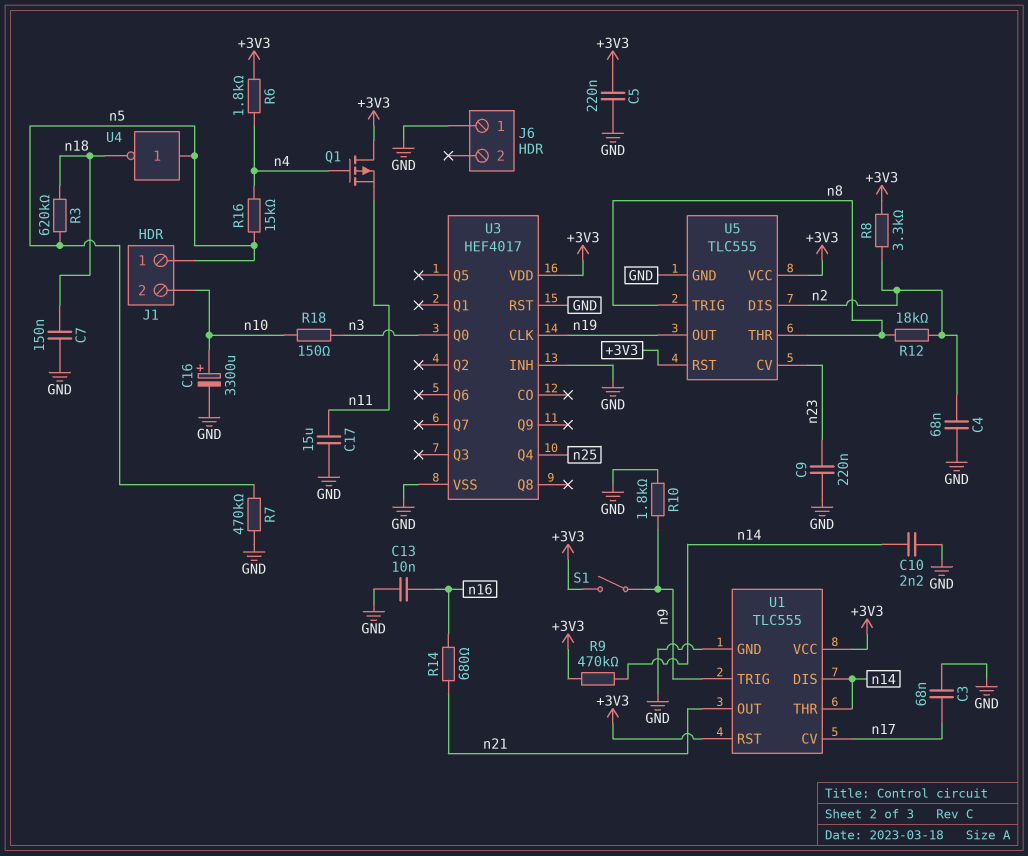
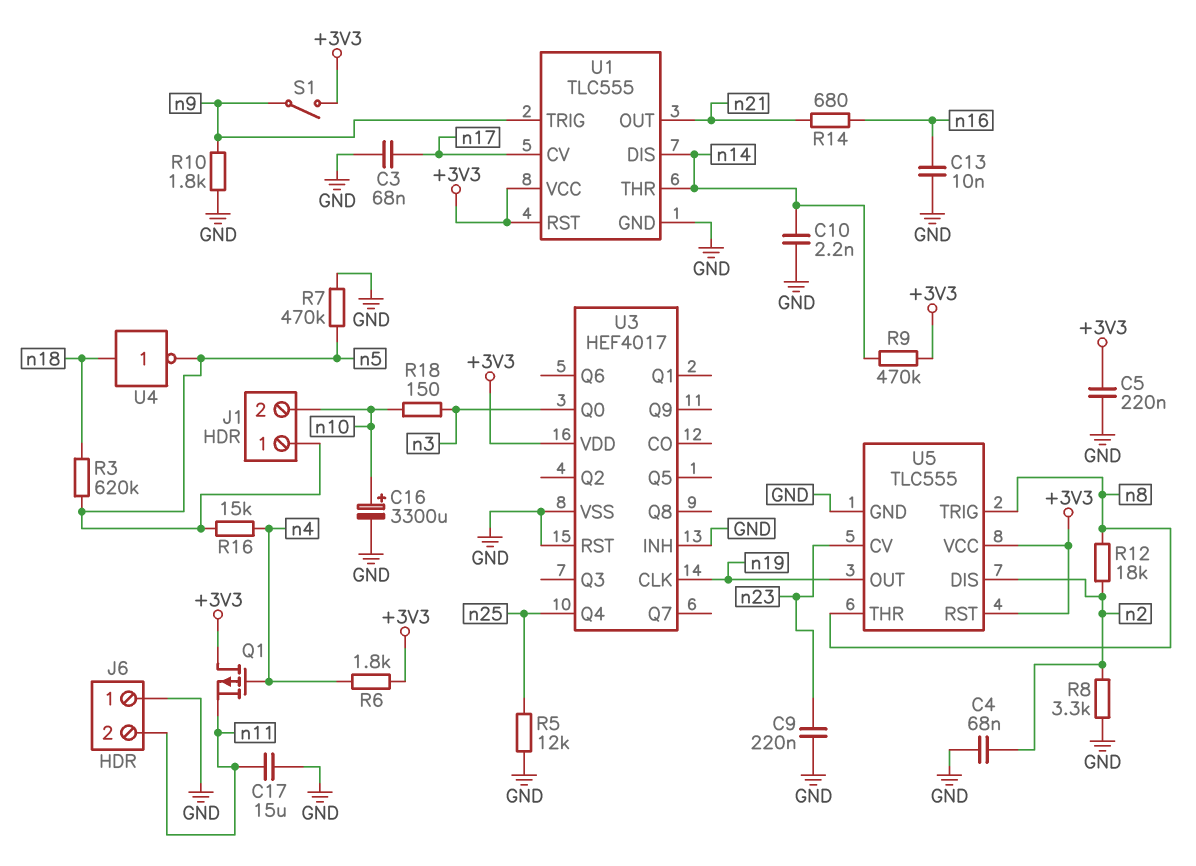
C7: 150nF (GND, n18) -> none
J6 pin 2: none -> n11
R5: none -> 12k (GND, n25)
R8: 3.3k (+3V3, n2) -> 3.3k (GND, n2)
U4: NOT (in n5, out n18) -> NOT (in n18, out n5)

